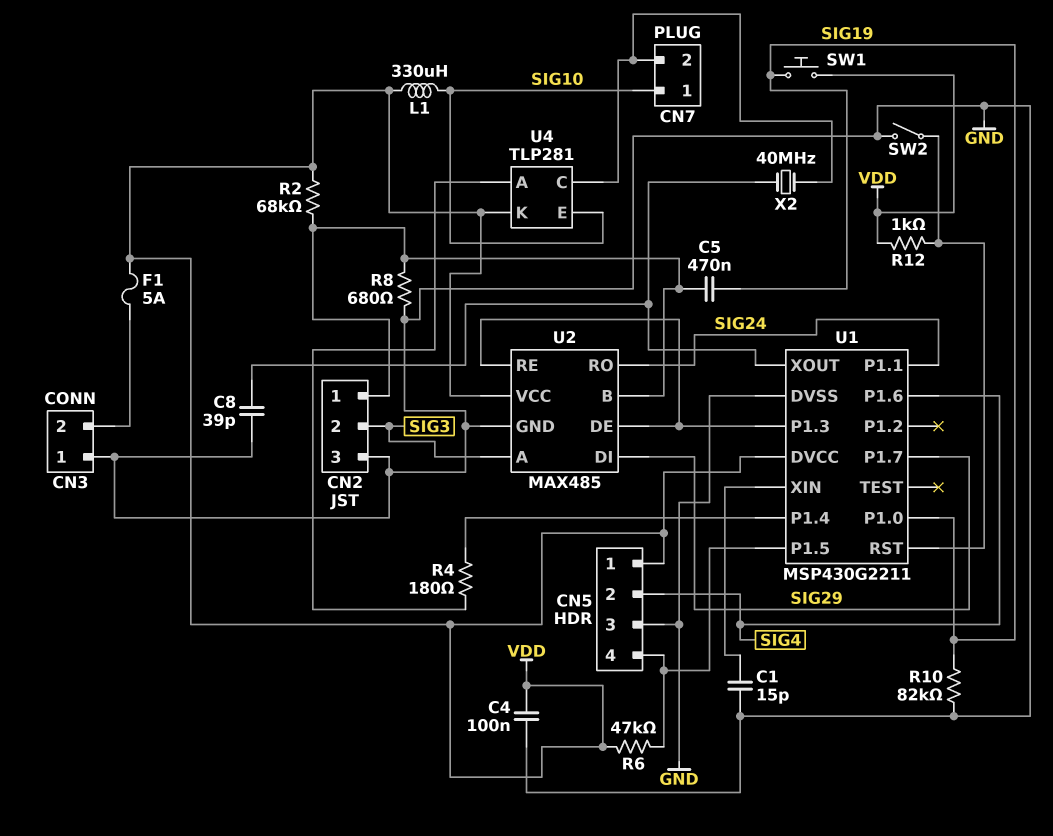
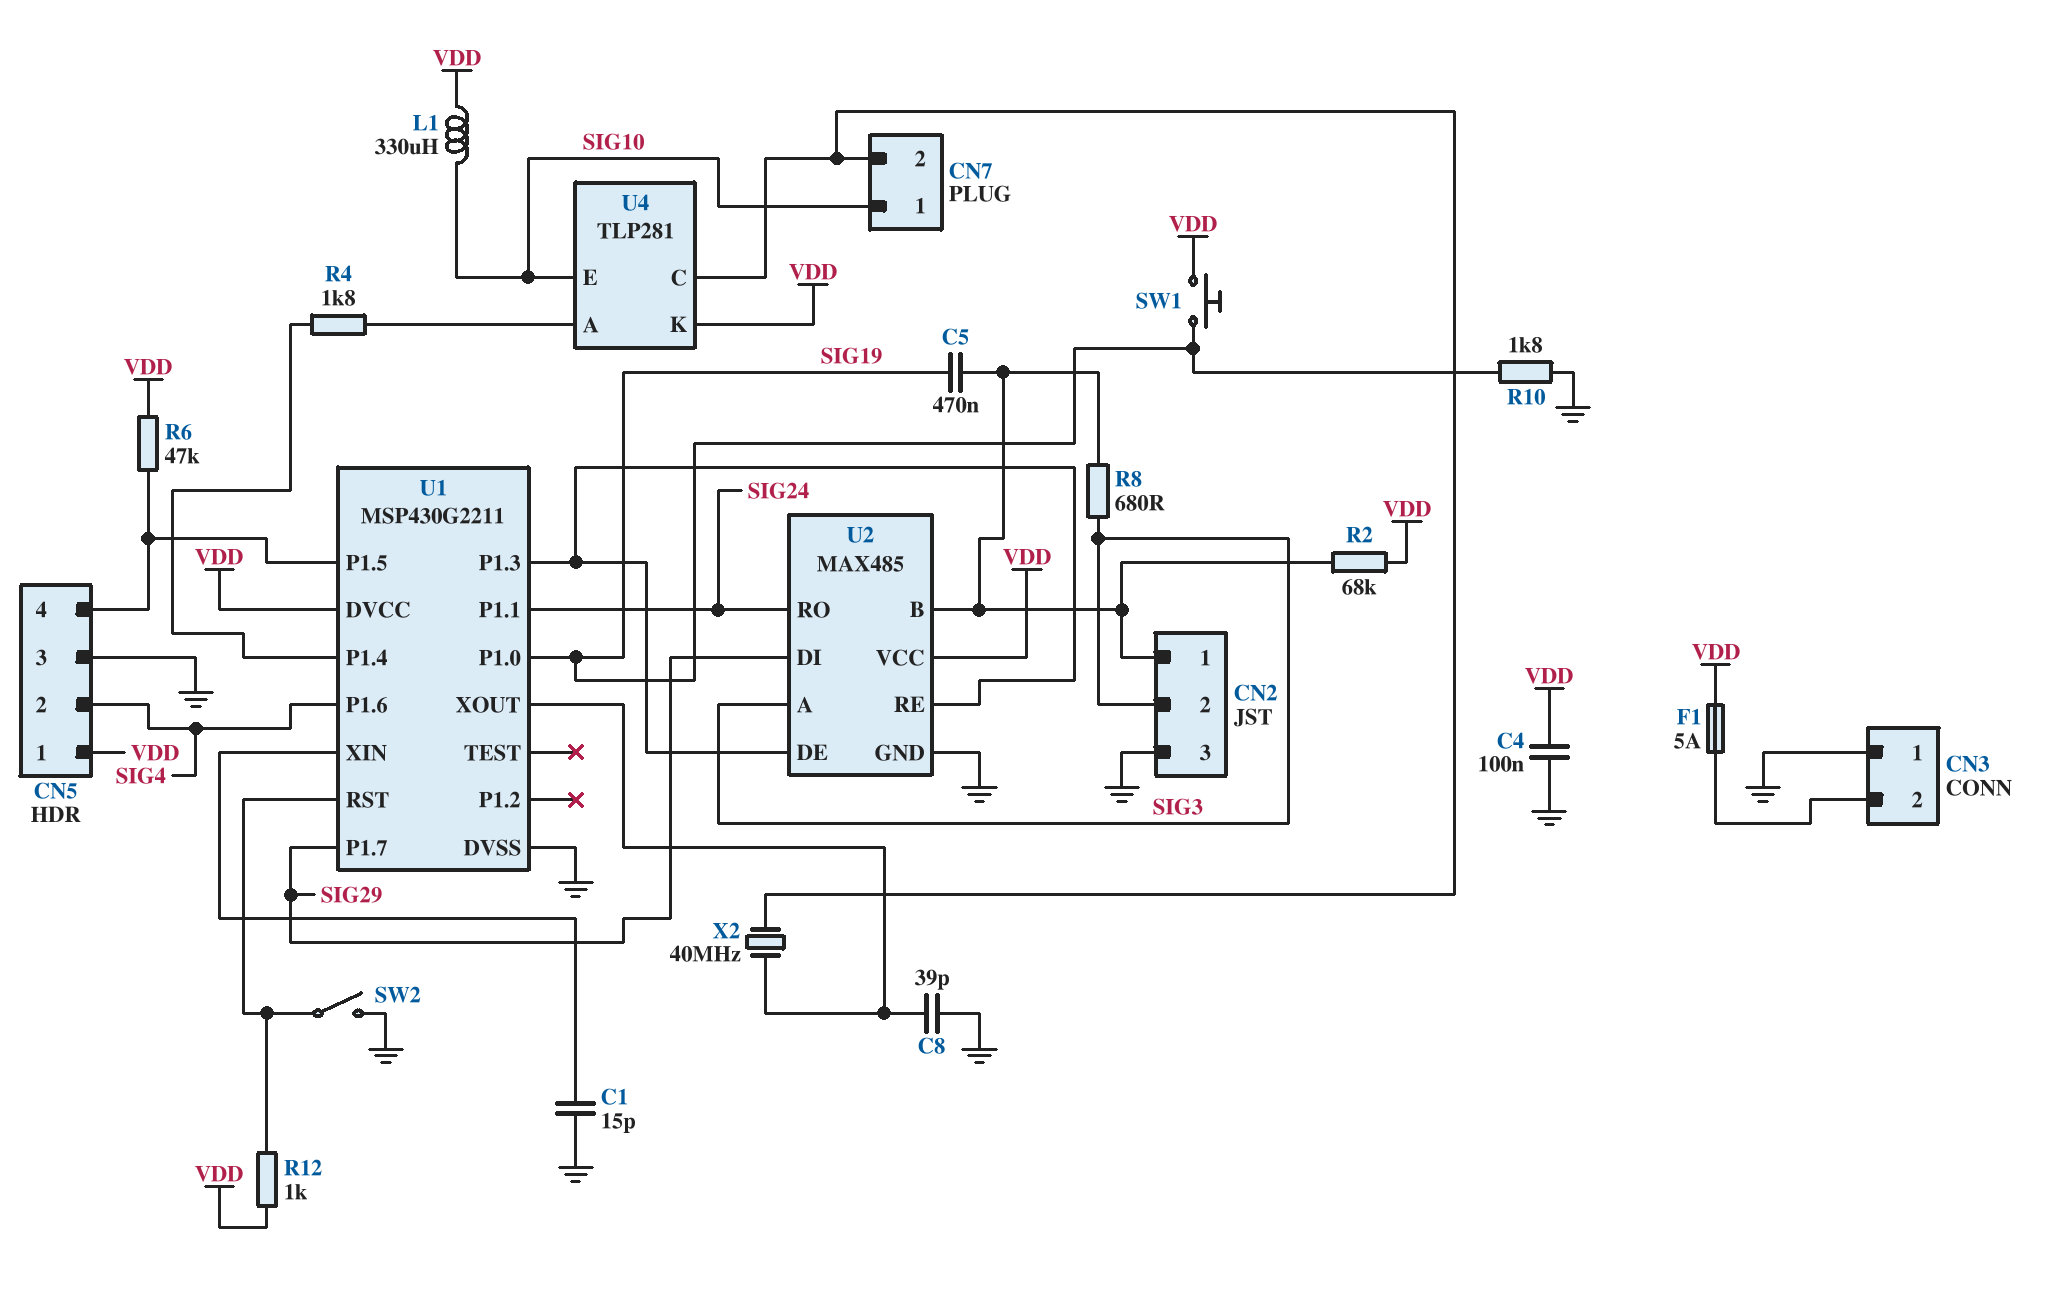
R4: 180 (U1/P1.4, U4/A) -> 1.8k (U1/P1.4, U4/A)
R8: 680 (CN2/1, GND) -> 680 (CN2/1, SIG3)
R10: 82k (GND, SIG19) -> 1.8k (GND, SIG19)

